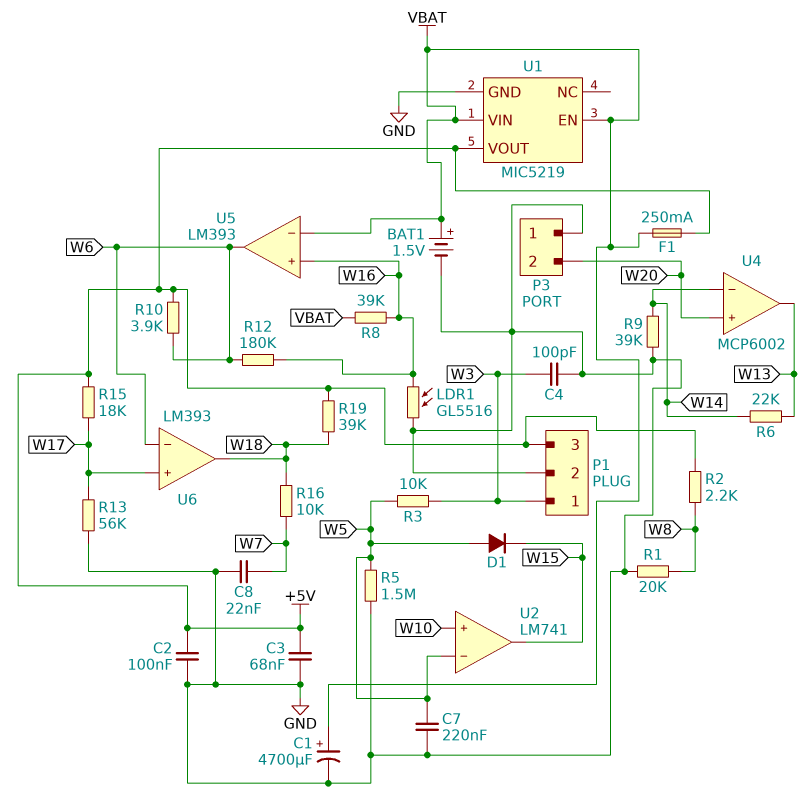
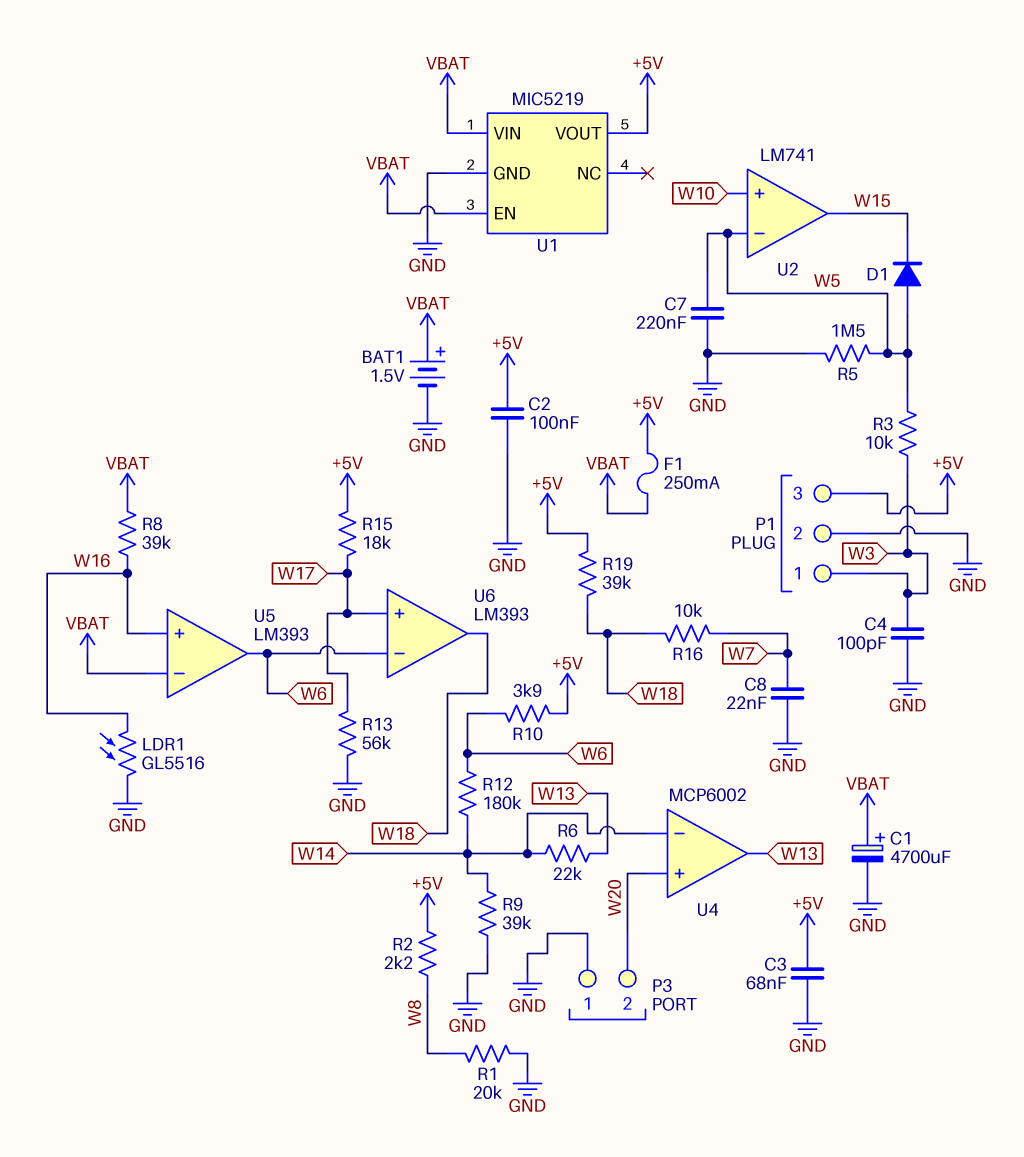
R12: 180k (W6, W16) -> 180k (W6, W14)

